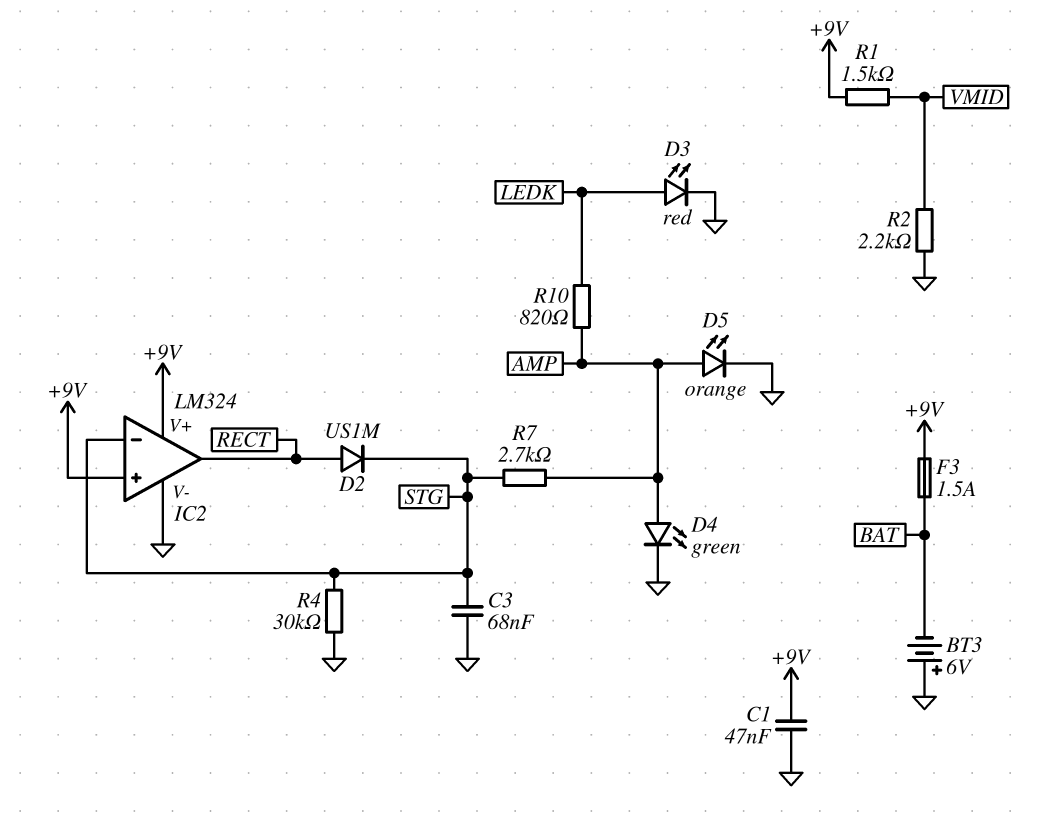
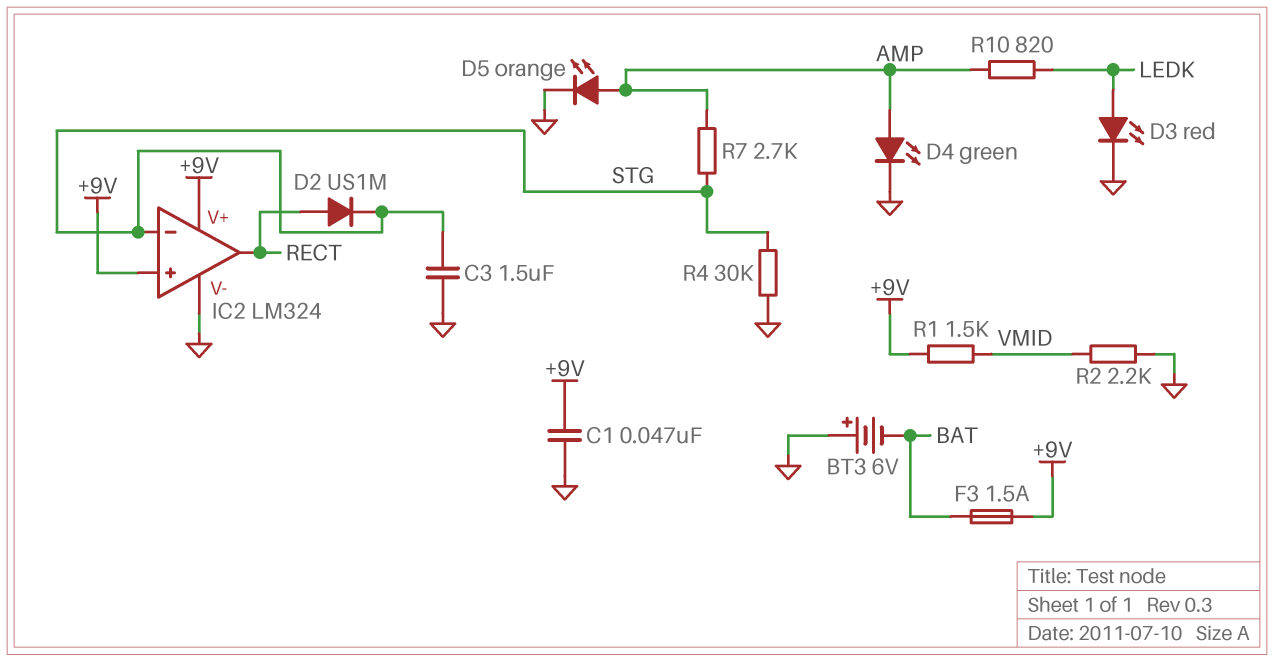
C3: 68nF (GND, STG) -> 1.5uF (GND, STG)

